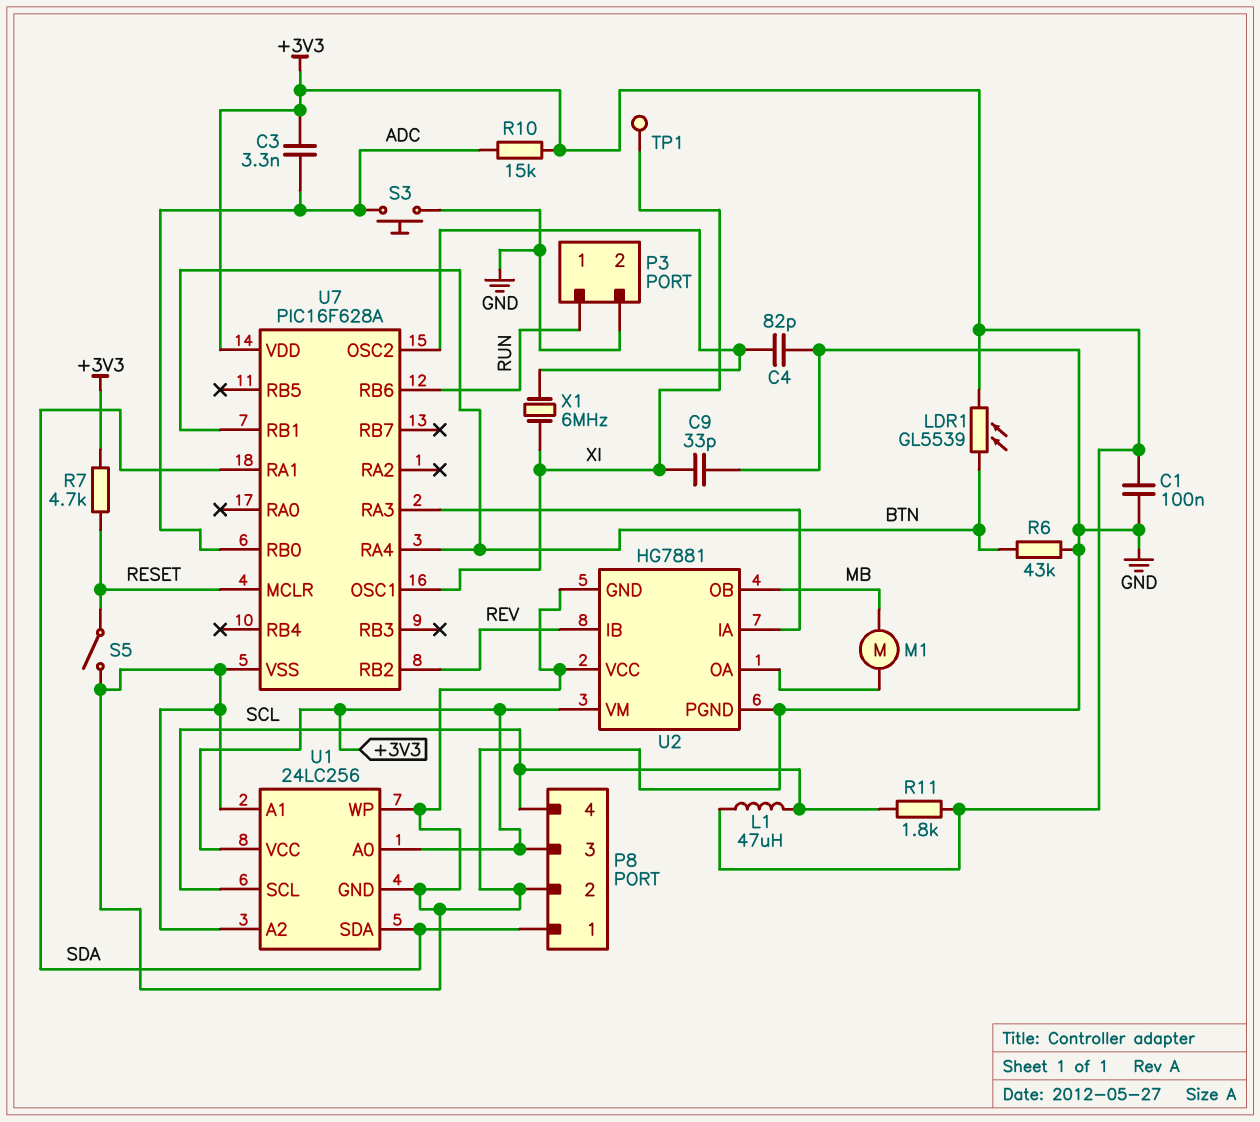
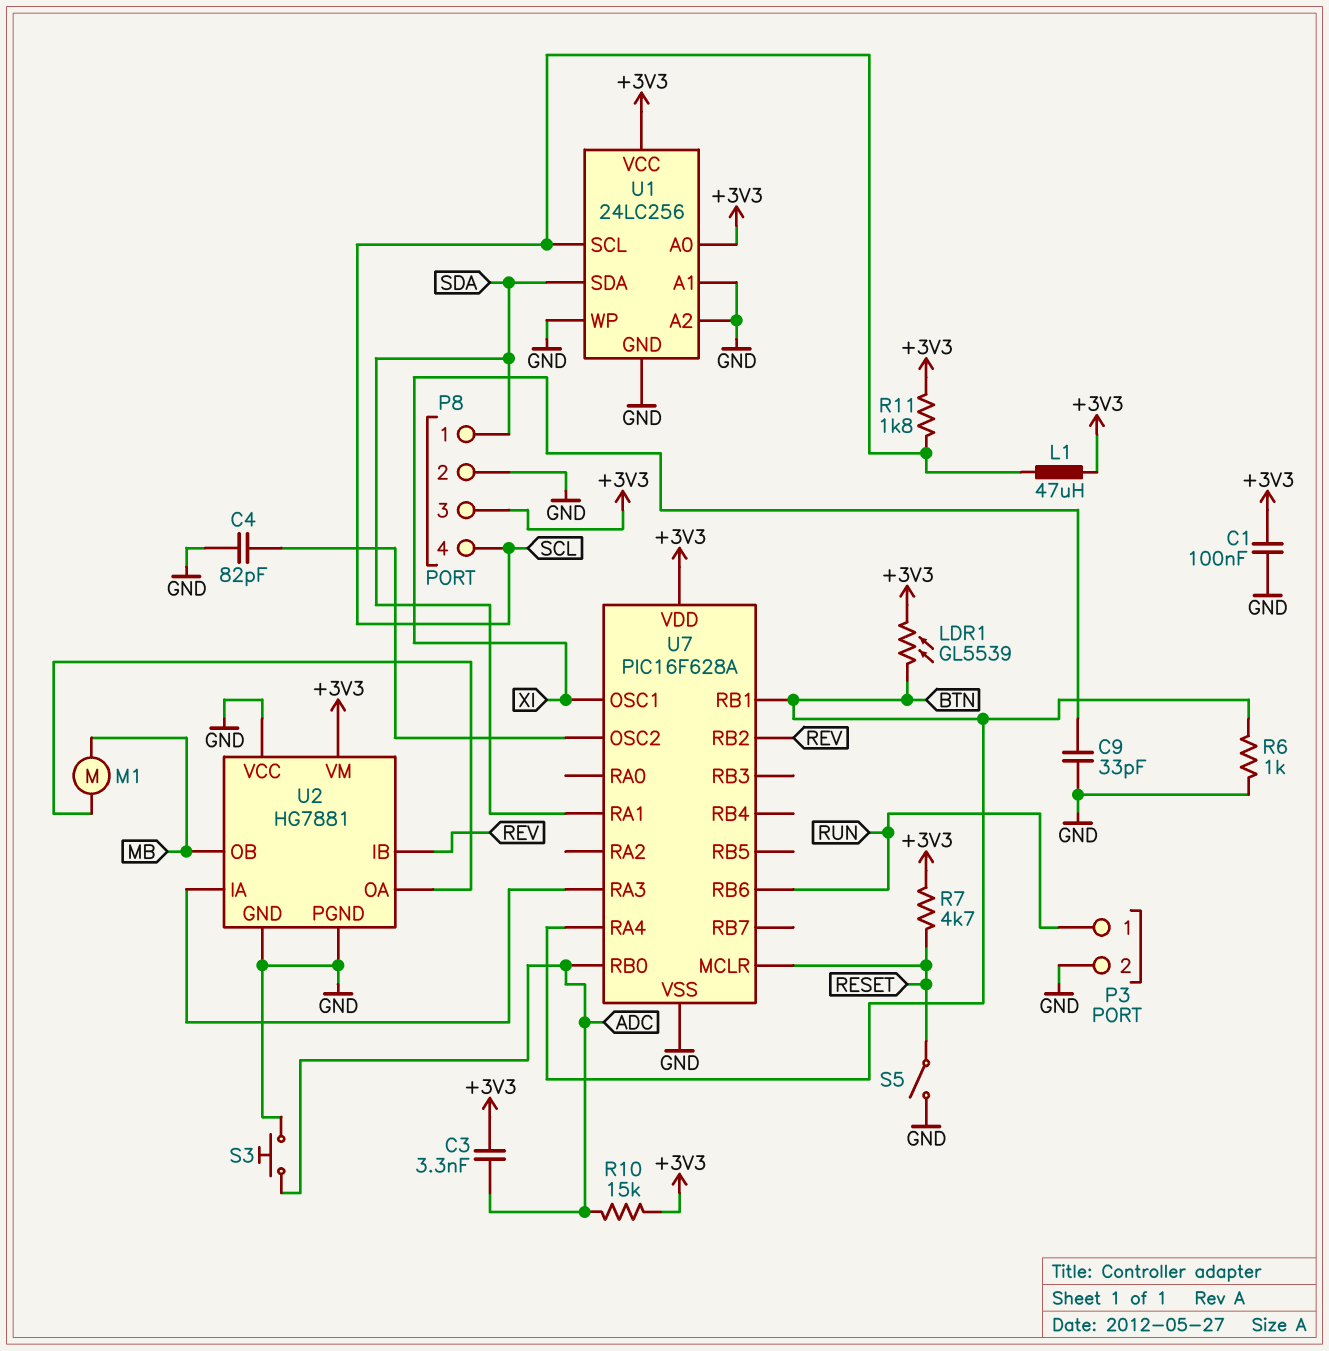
R6: 43k (BTN, GND) -> 1k (BTN, GND)
TP1: test point (XI) -> none
X1: 6MHz (U7/OSC2, XI) -> none

